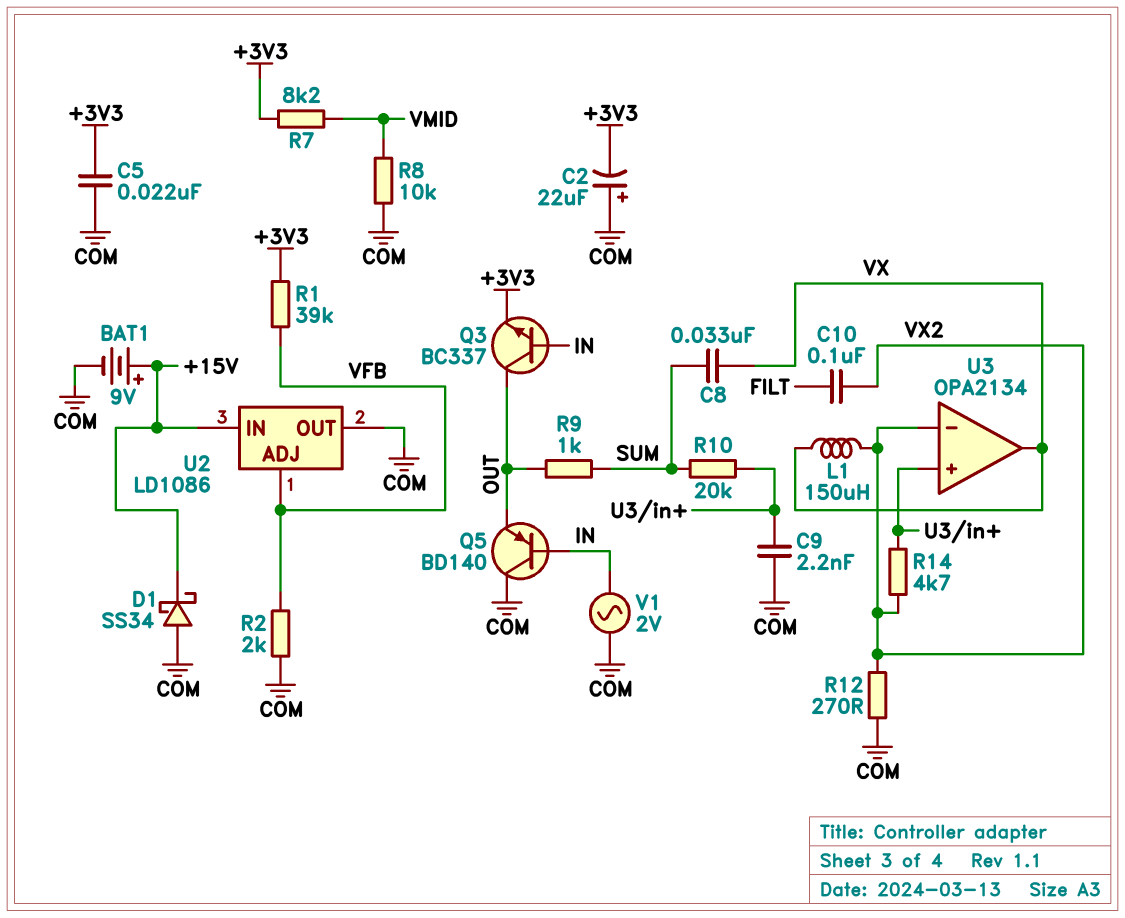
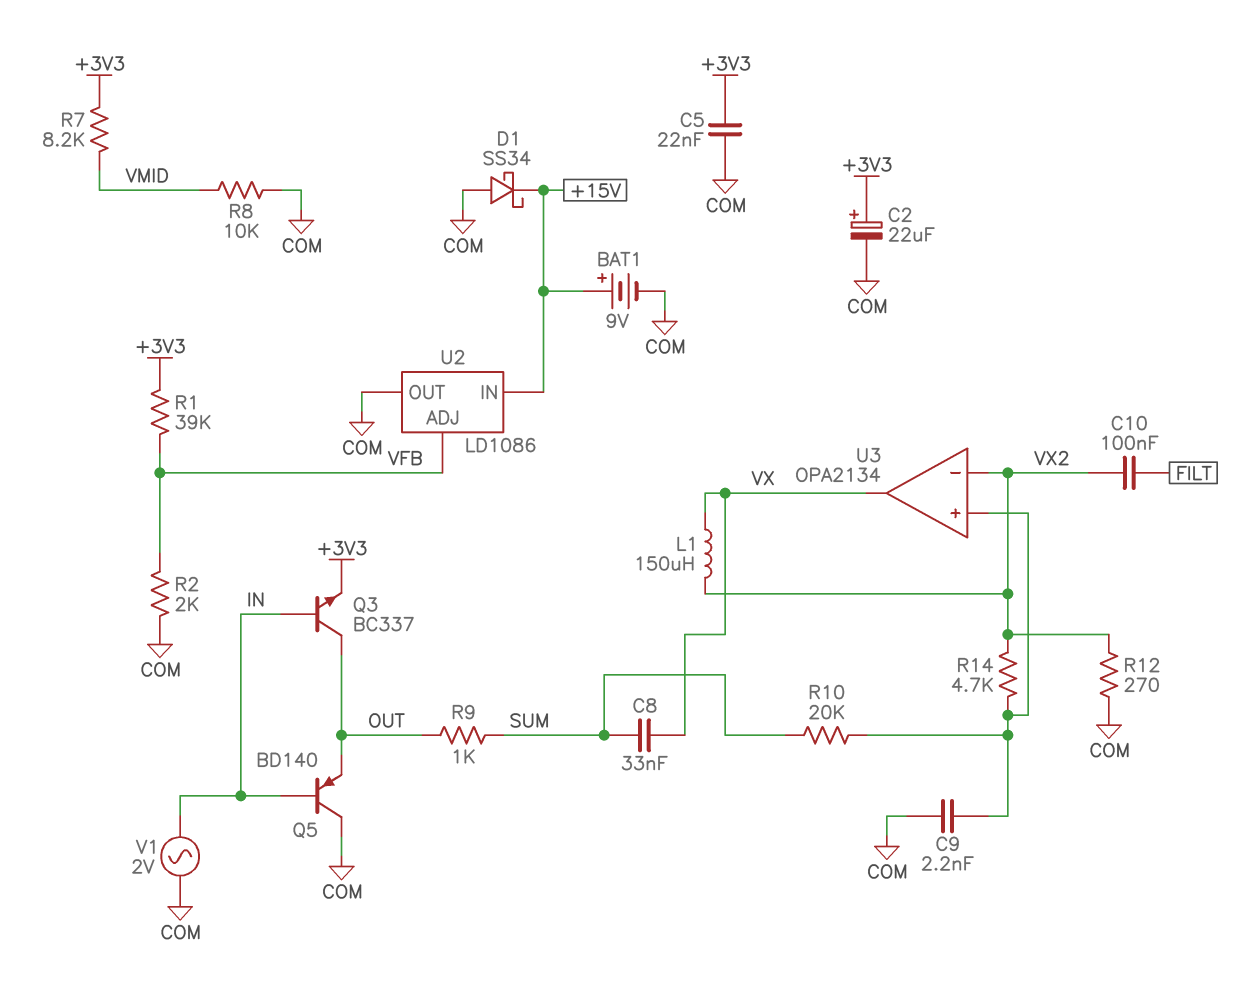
C2: 22uF (plus COM, minus +3V3) -> 22uF (plus +3V3, minus COM)

